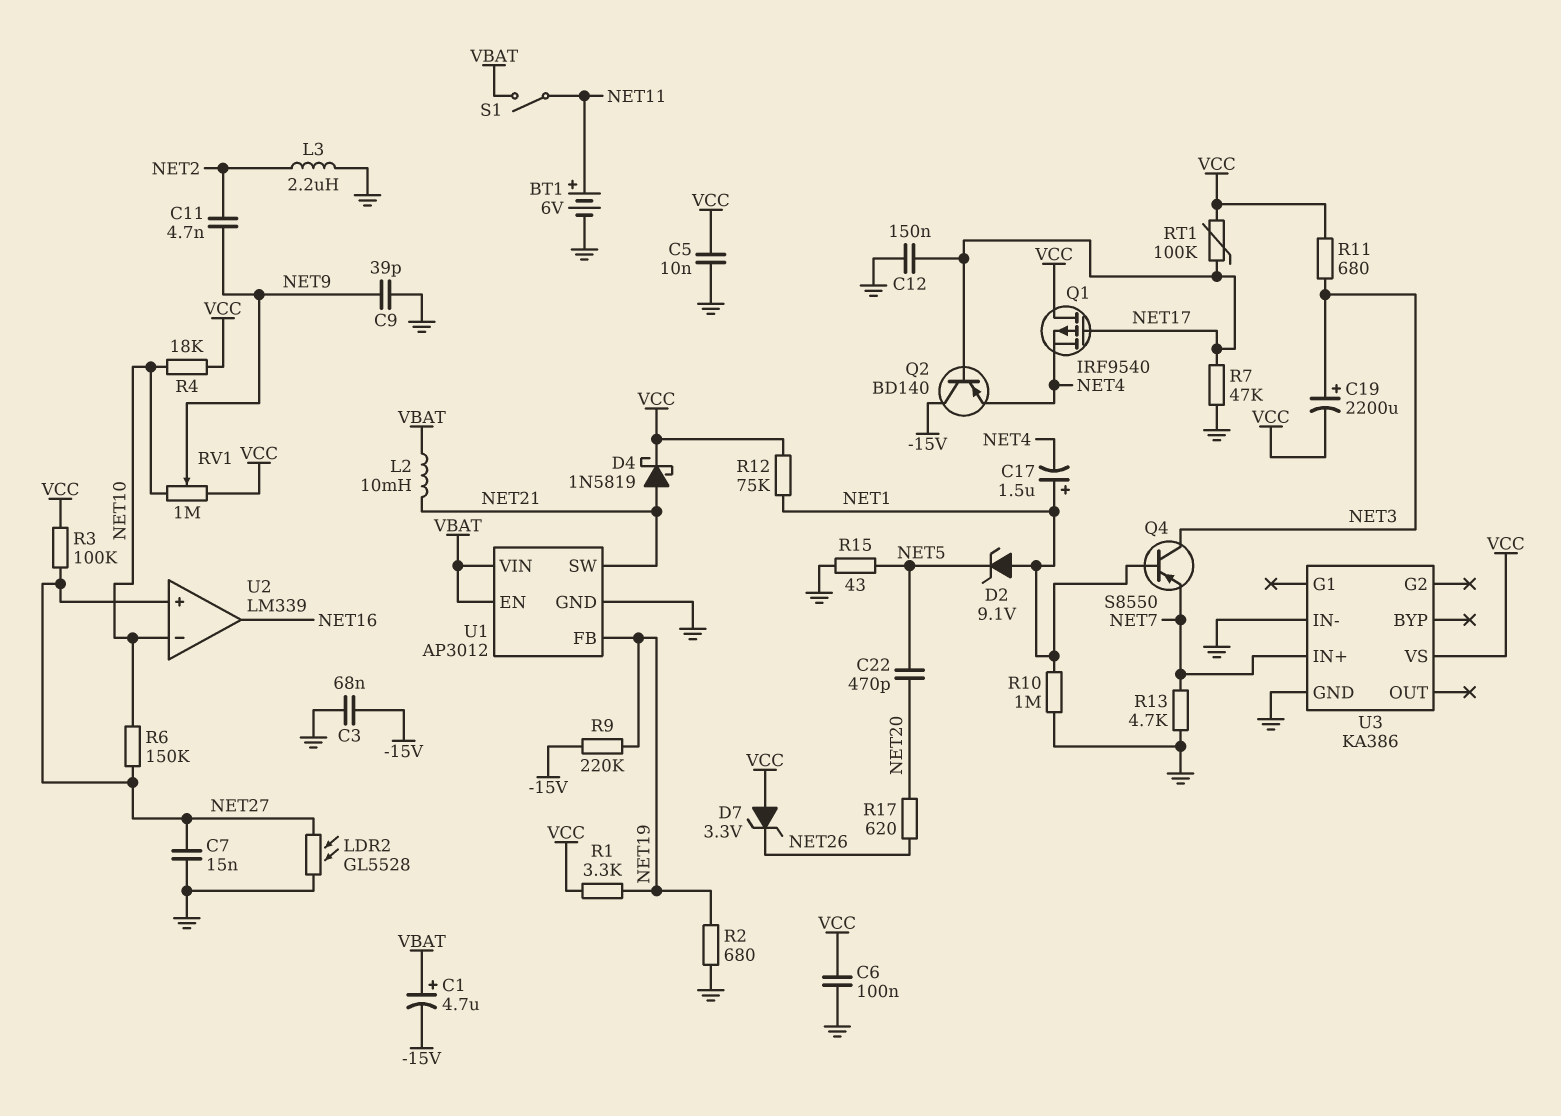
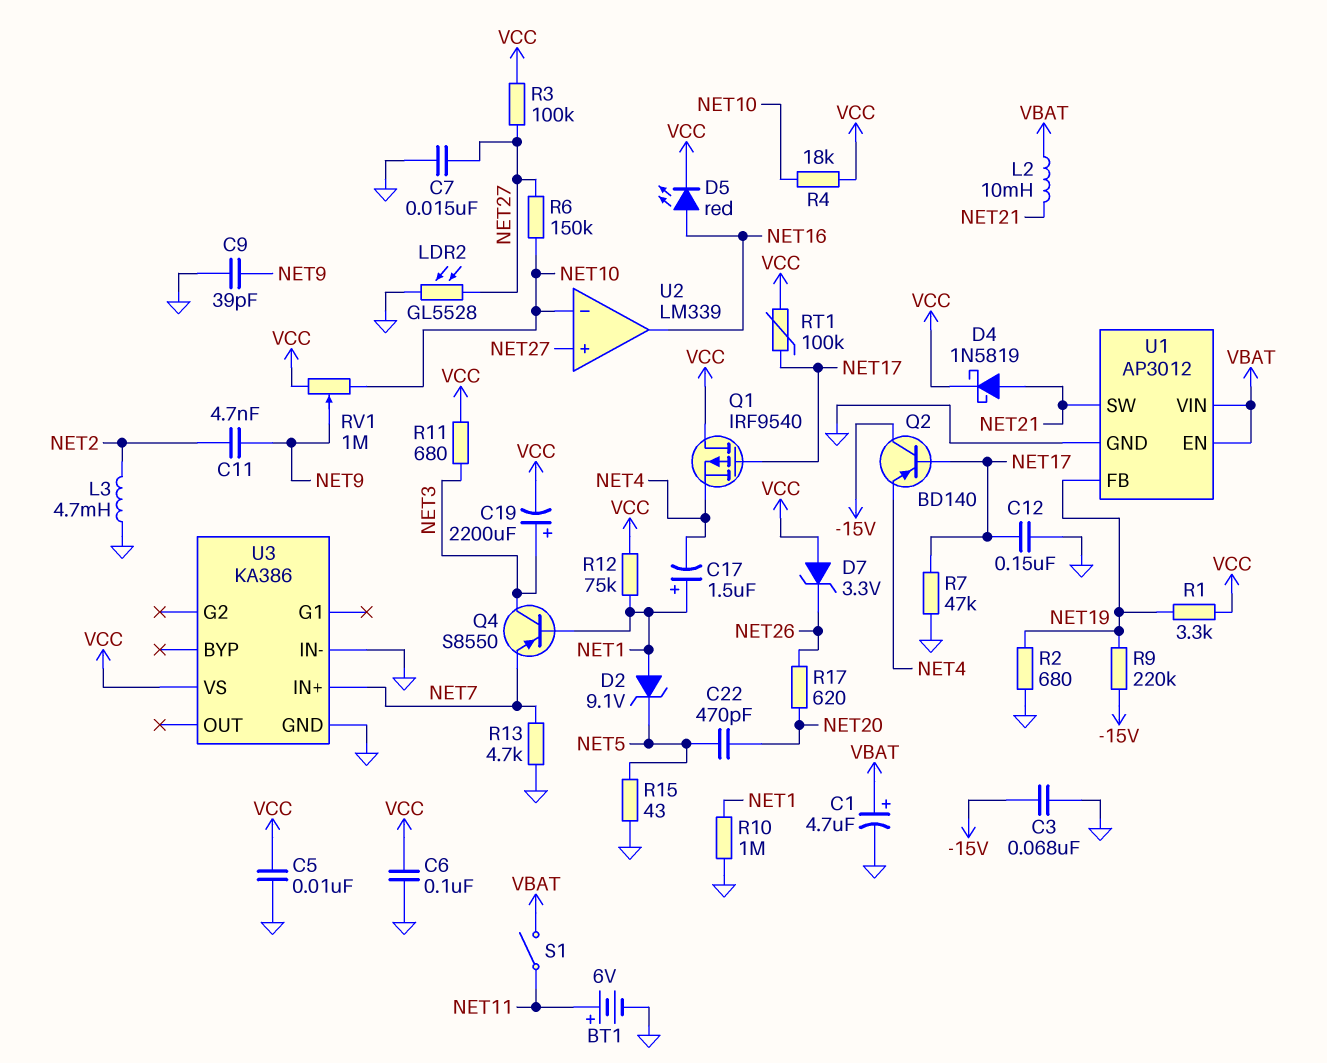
C1: 4.7uF (plus VBAT, minus -15V) -> 4.7uF (plus VBAT, minus GND)
D5: none -> LED red (A NET16, K VCC)
L3: 2.2uH (GND, NET2) -> 4.7mH (GND, NET2)

